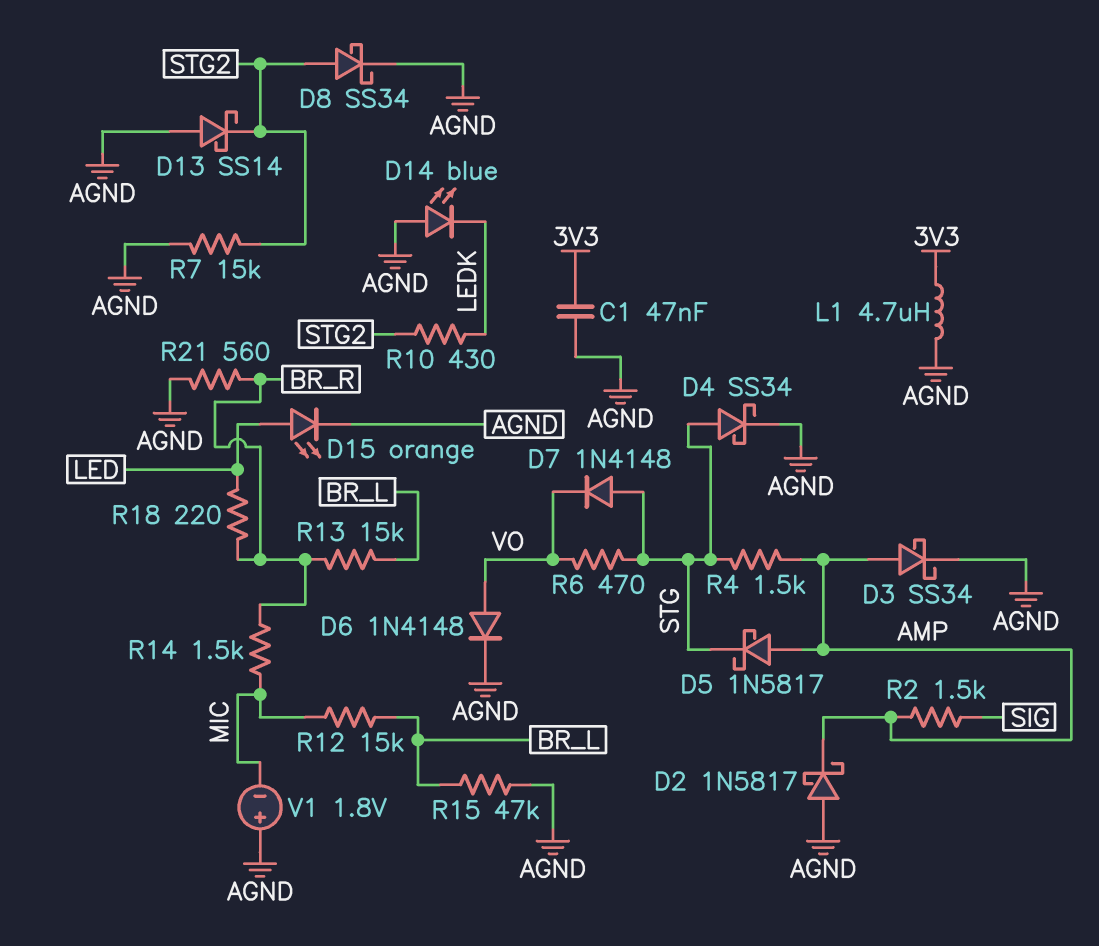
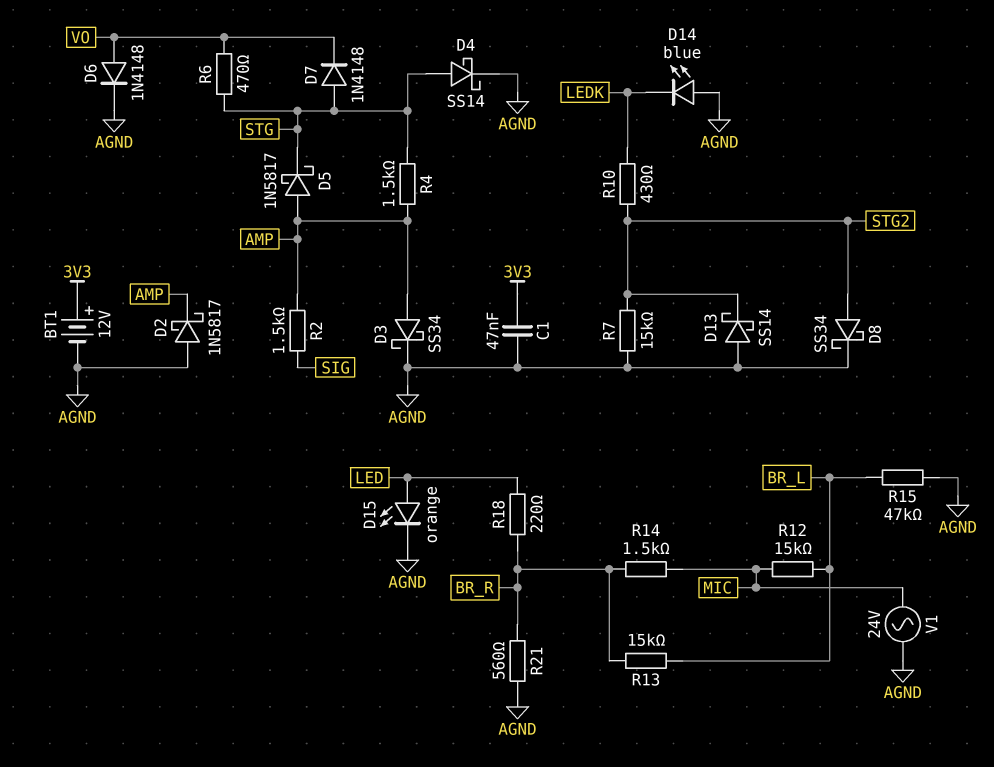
BT1: none -> 12V (plus 3V3, minus AGND)
D4: schottky SS34 (A STG, K AGND) -> schottky SS14 (A STG, K AGND)
L1: 4.7uH (3V3, AGND) -> none
V1: 1.8V (plus AGND, minus MIC) -> AC 24V (AGND, MIC)

